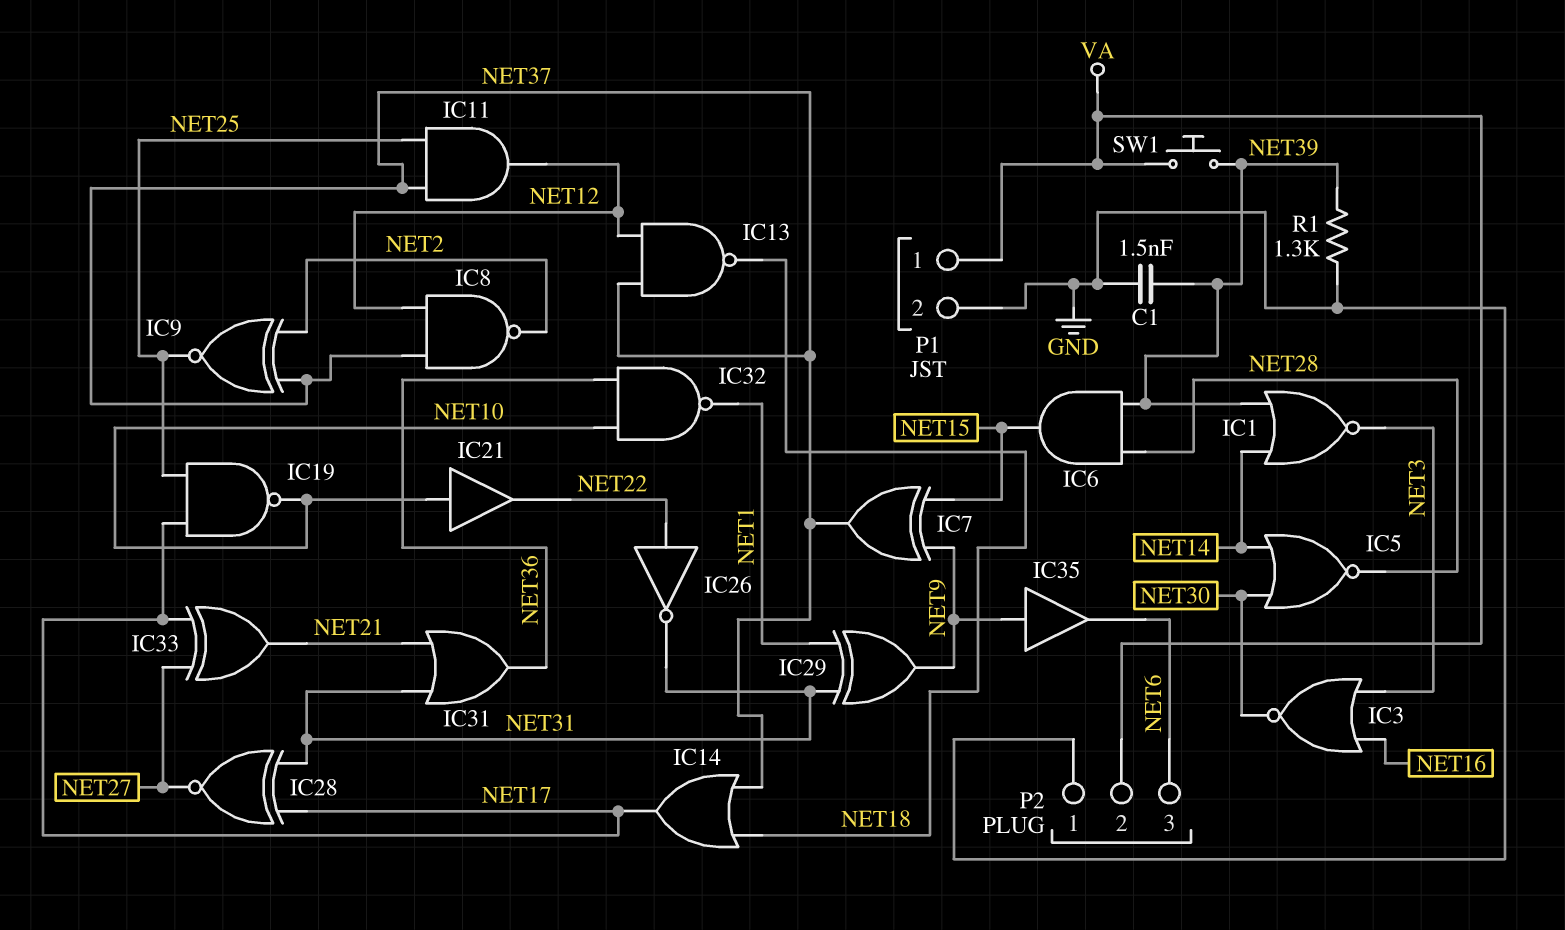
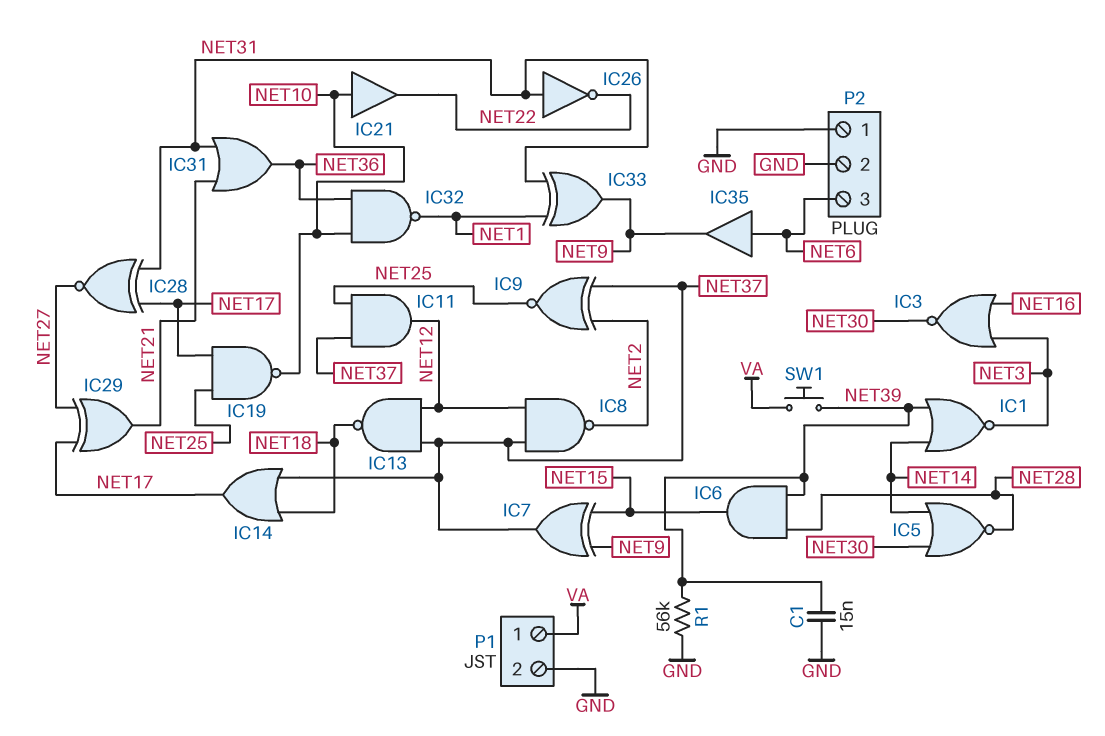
C1: 1.5nF (GND, NET39) -> 15nF (GND, NET39)
IC26: NOT (in NET22, out NET31) -> NOT (in NET31, out NET22)
IC29: XOR (in NET1, in NET31, out NET9) -> XOR (in NET17, in NET27, out NET21)
IC33: XOR (in NET17, in NET27, out NET21) -> XOR (in NET1, in NET31, out NET9)
IC35: buffer (in NET9, out NET6) -> buffer (in NET6, out NET9)
P2 pin 2: VA -> GND
R1: 1.3k (GND, NET39) -> 56k (GND, NET39)

